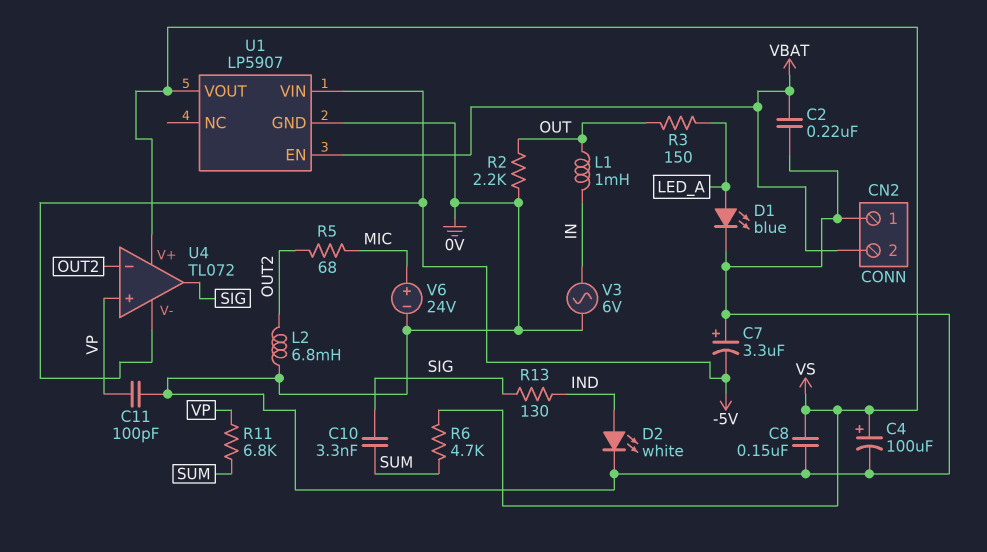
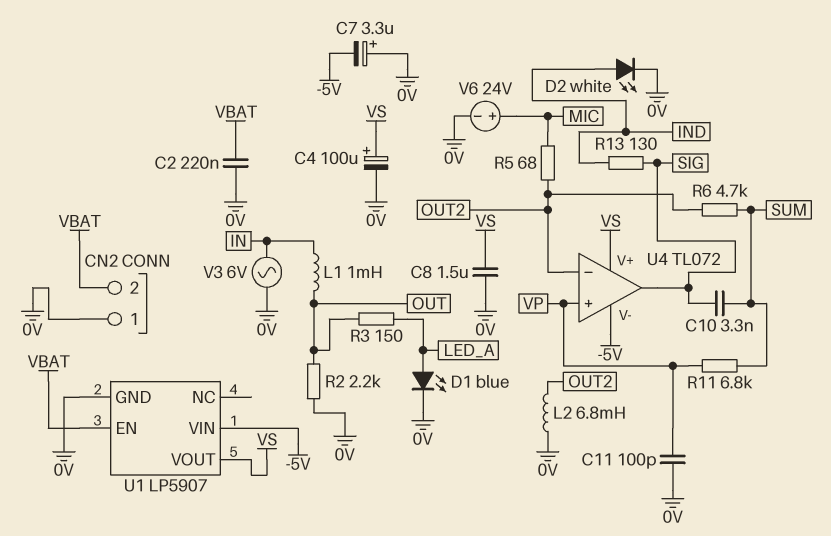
C8: 150nF (0V, VS) -> 1.5uF (0V, VS)
R6: 4.7k (SUM, VS) -> 4.7k (OUT2, SUM)

